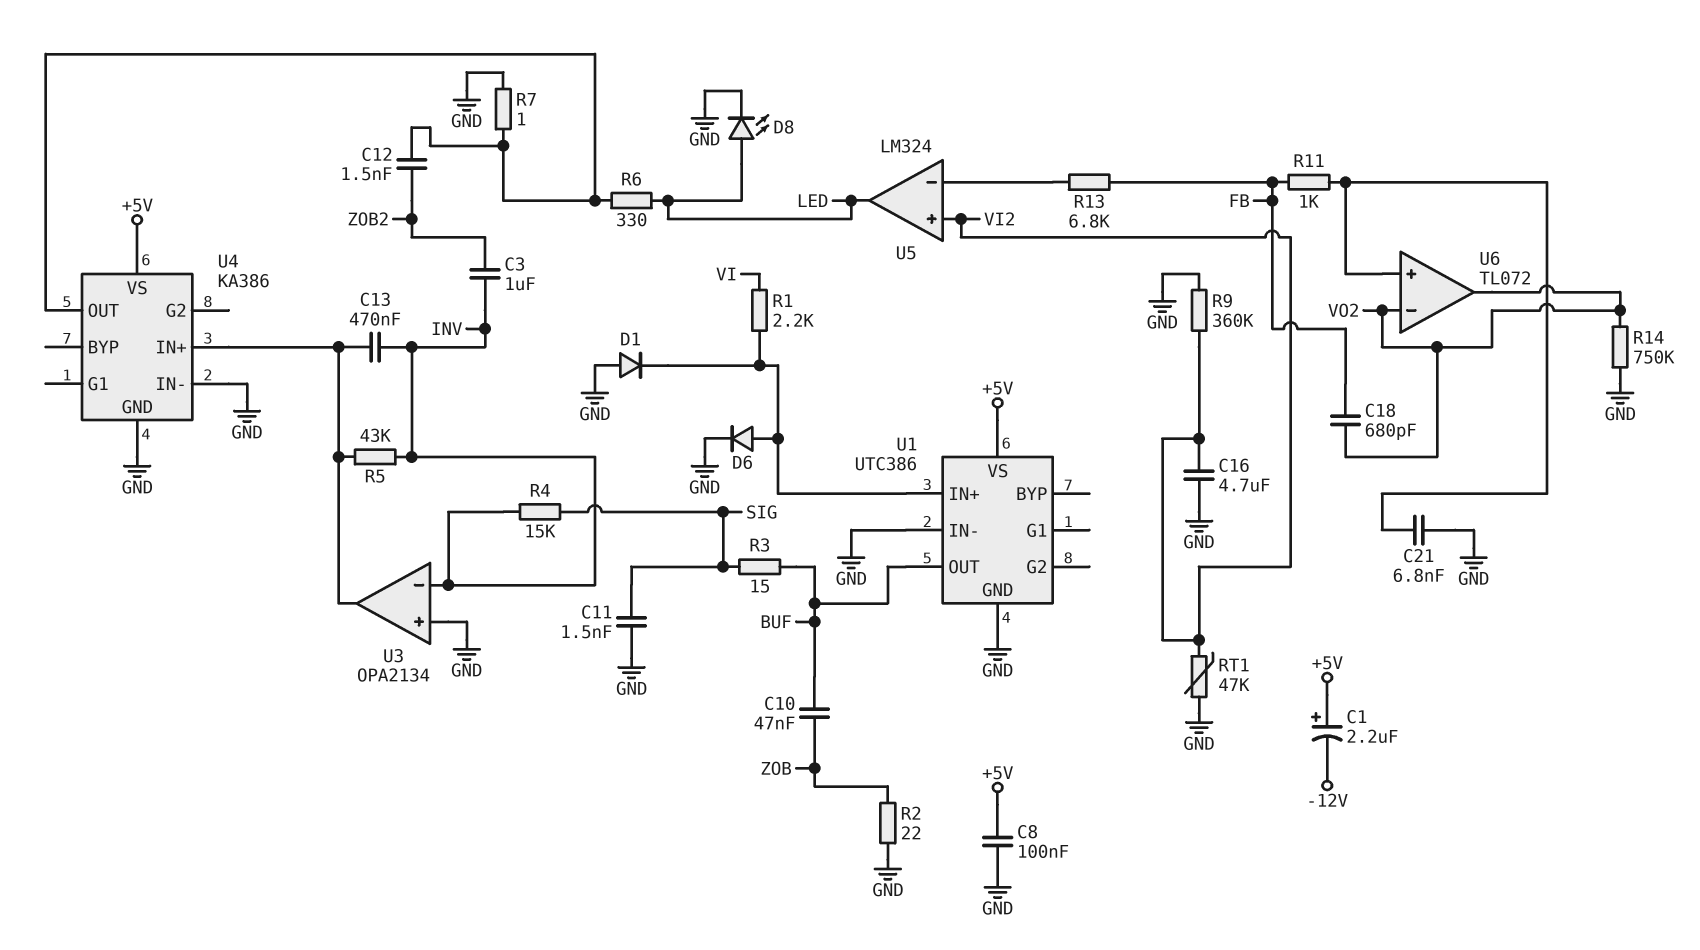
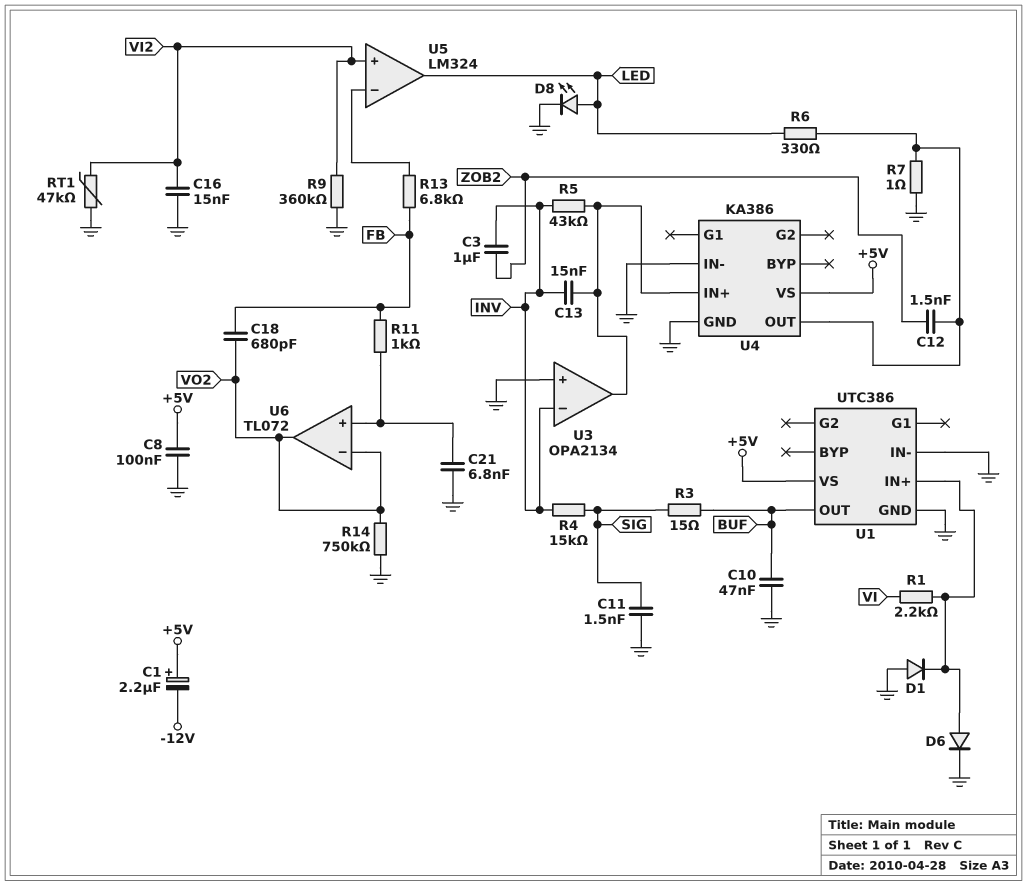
C10: 47nF (BUF, ZOB) -> 47nF (BUF, GND)
C13: 470nF (INV, U3/out) -> 15nF (INV, U3/out)
C16: 4.7uF (GND, VI2) -> 15nF (GND, VI2)
R2: 22 (GND, ZOB) -> none

